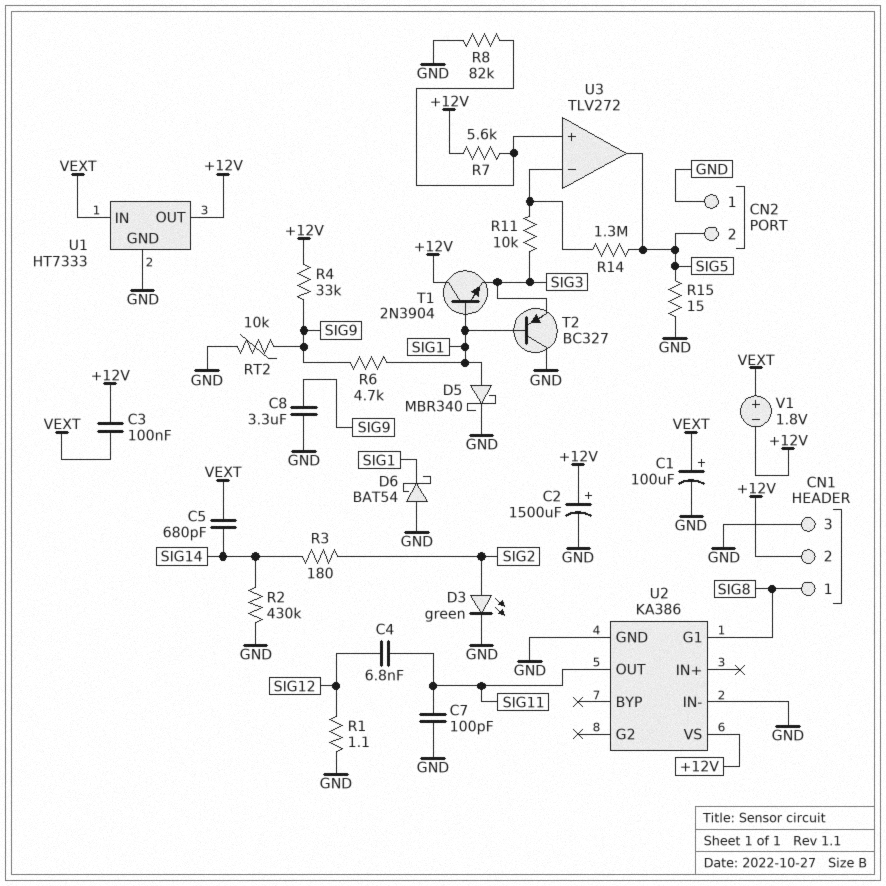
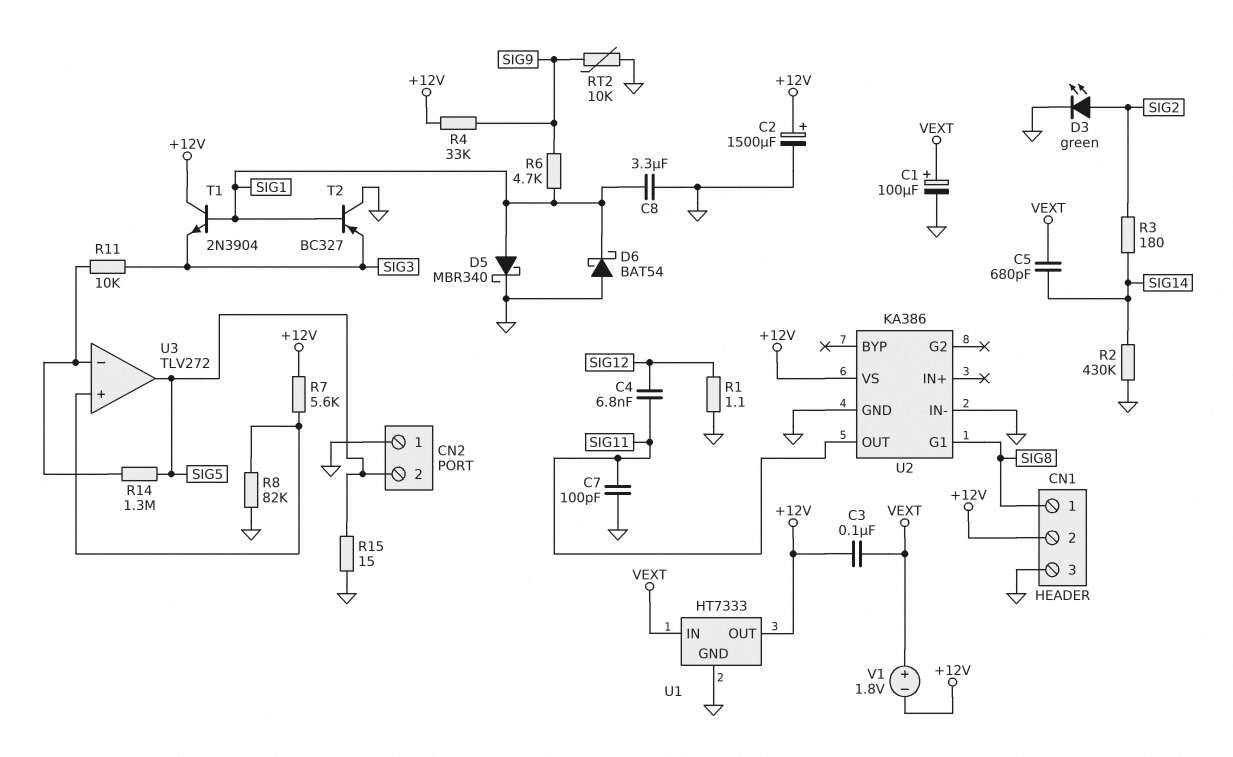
C8: 3.3uF (GND, SIG9) -> 3.3uF (GND, SIG1)

